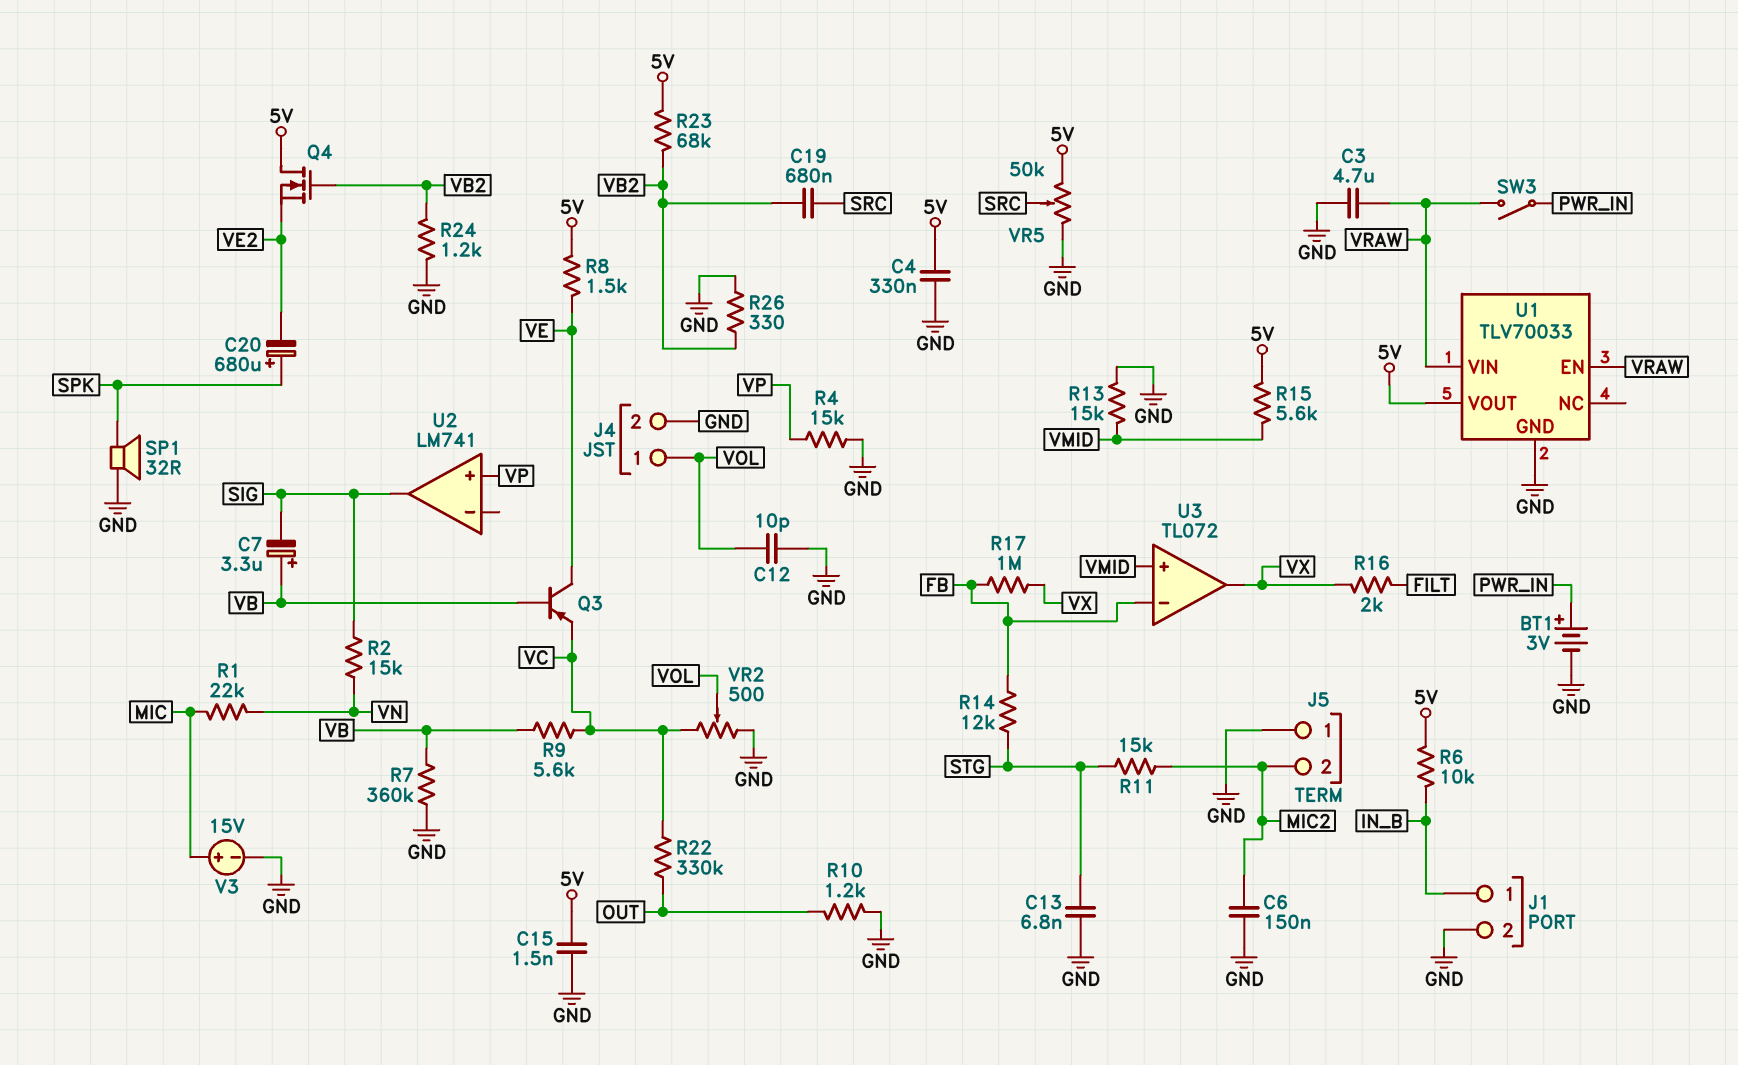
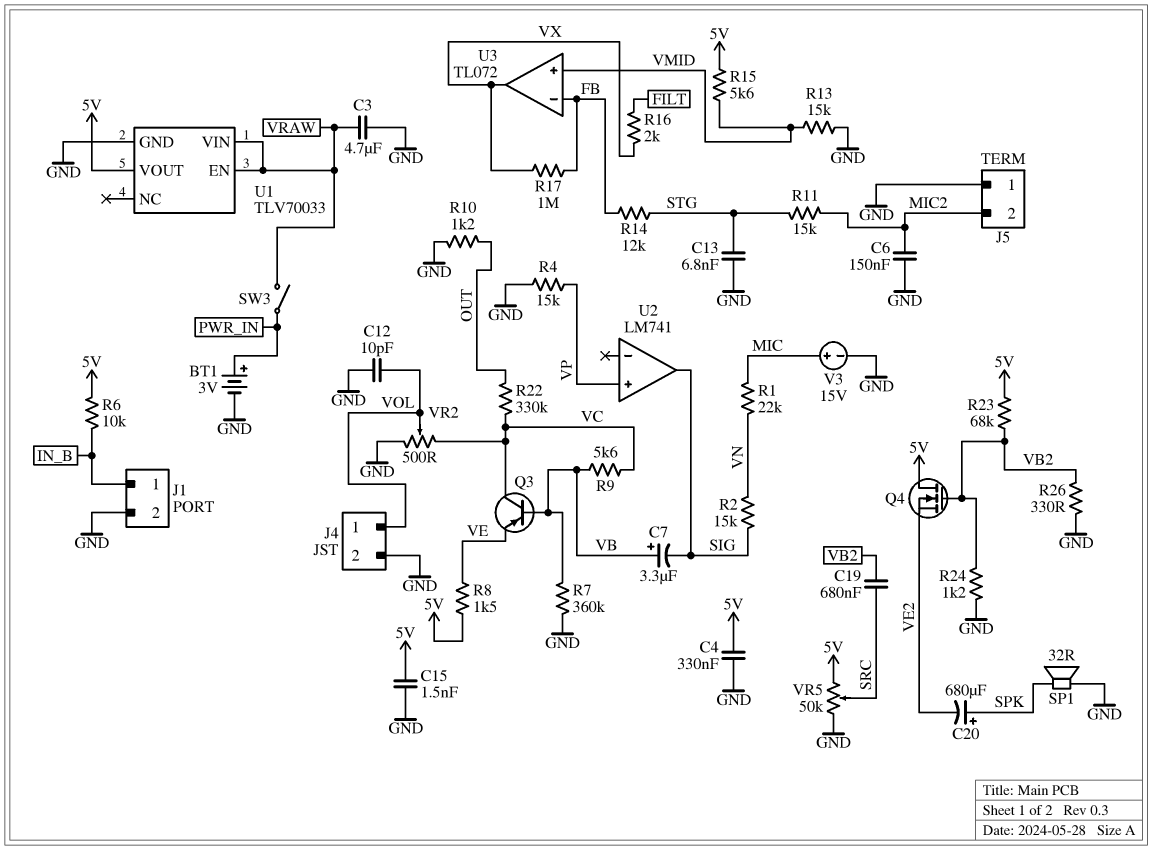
Q3: PNP (B VB, C VE, E VC) -> PNP (B VB, C VC, E VE)

